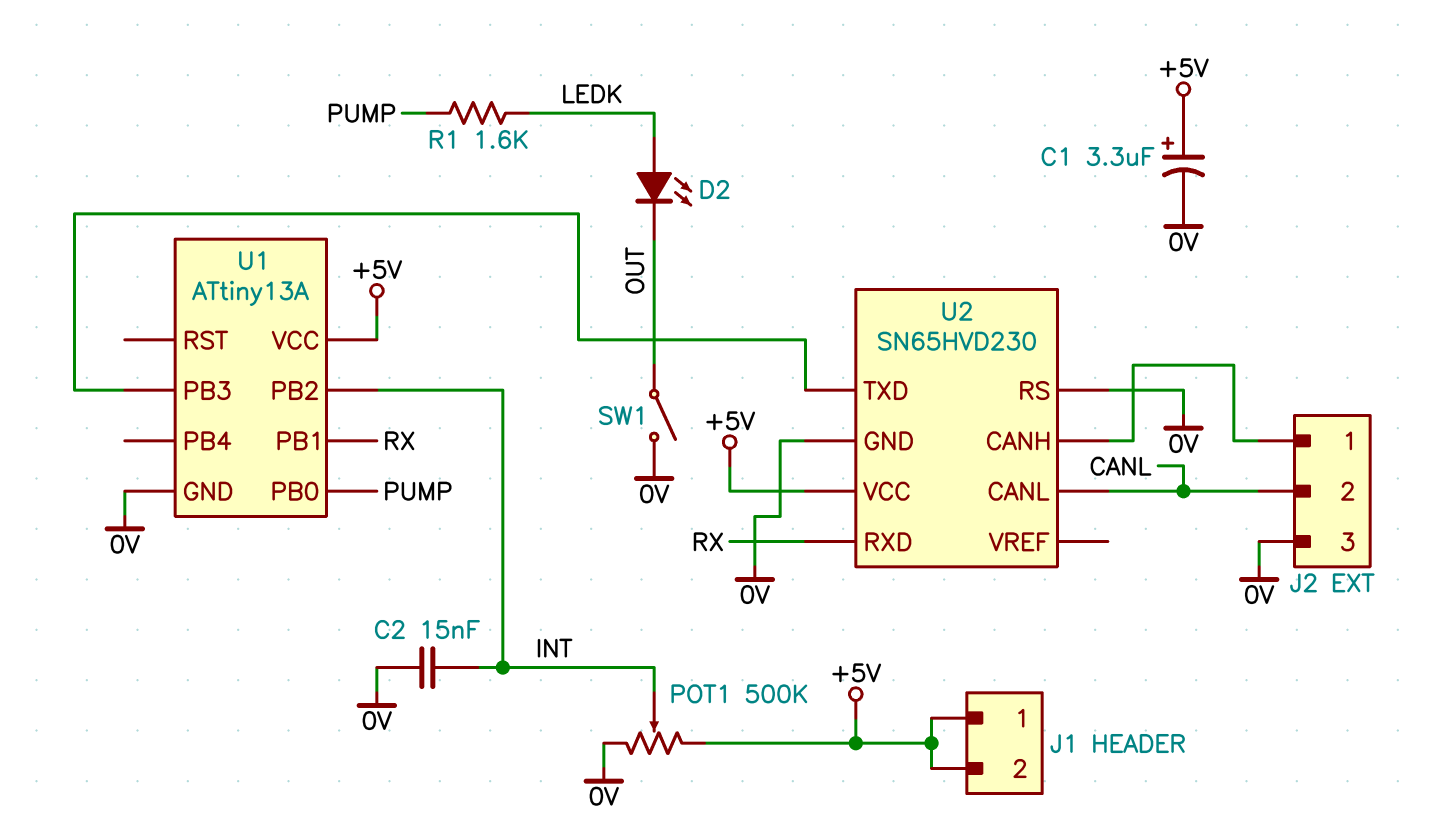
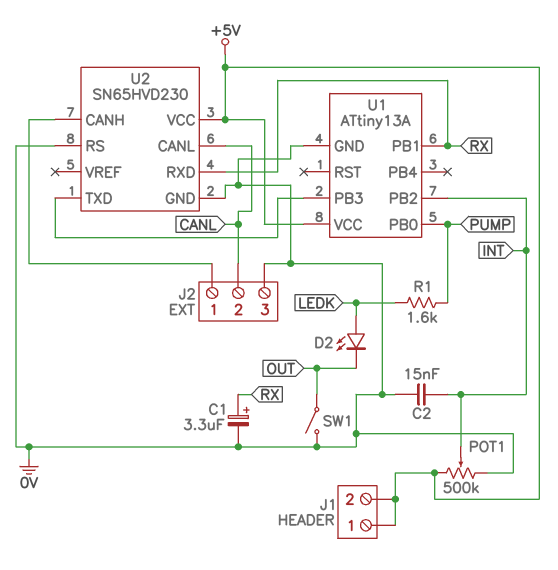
C1: 3.3uF (plus +5V, minus 0V) -> 3.3uF (plus RX, minus 0V)

